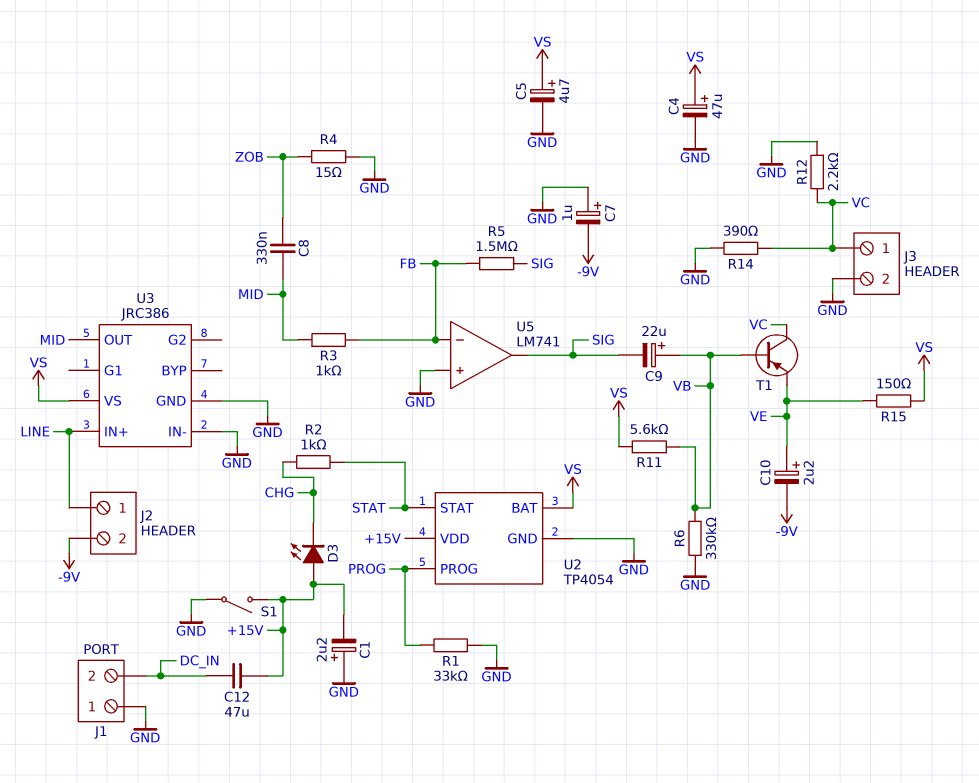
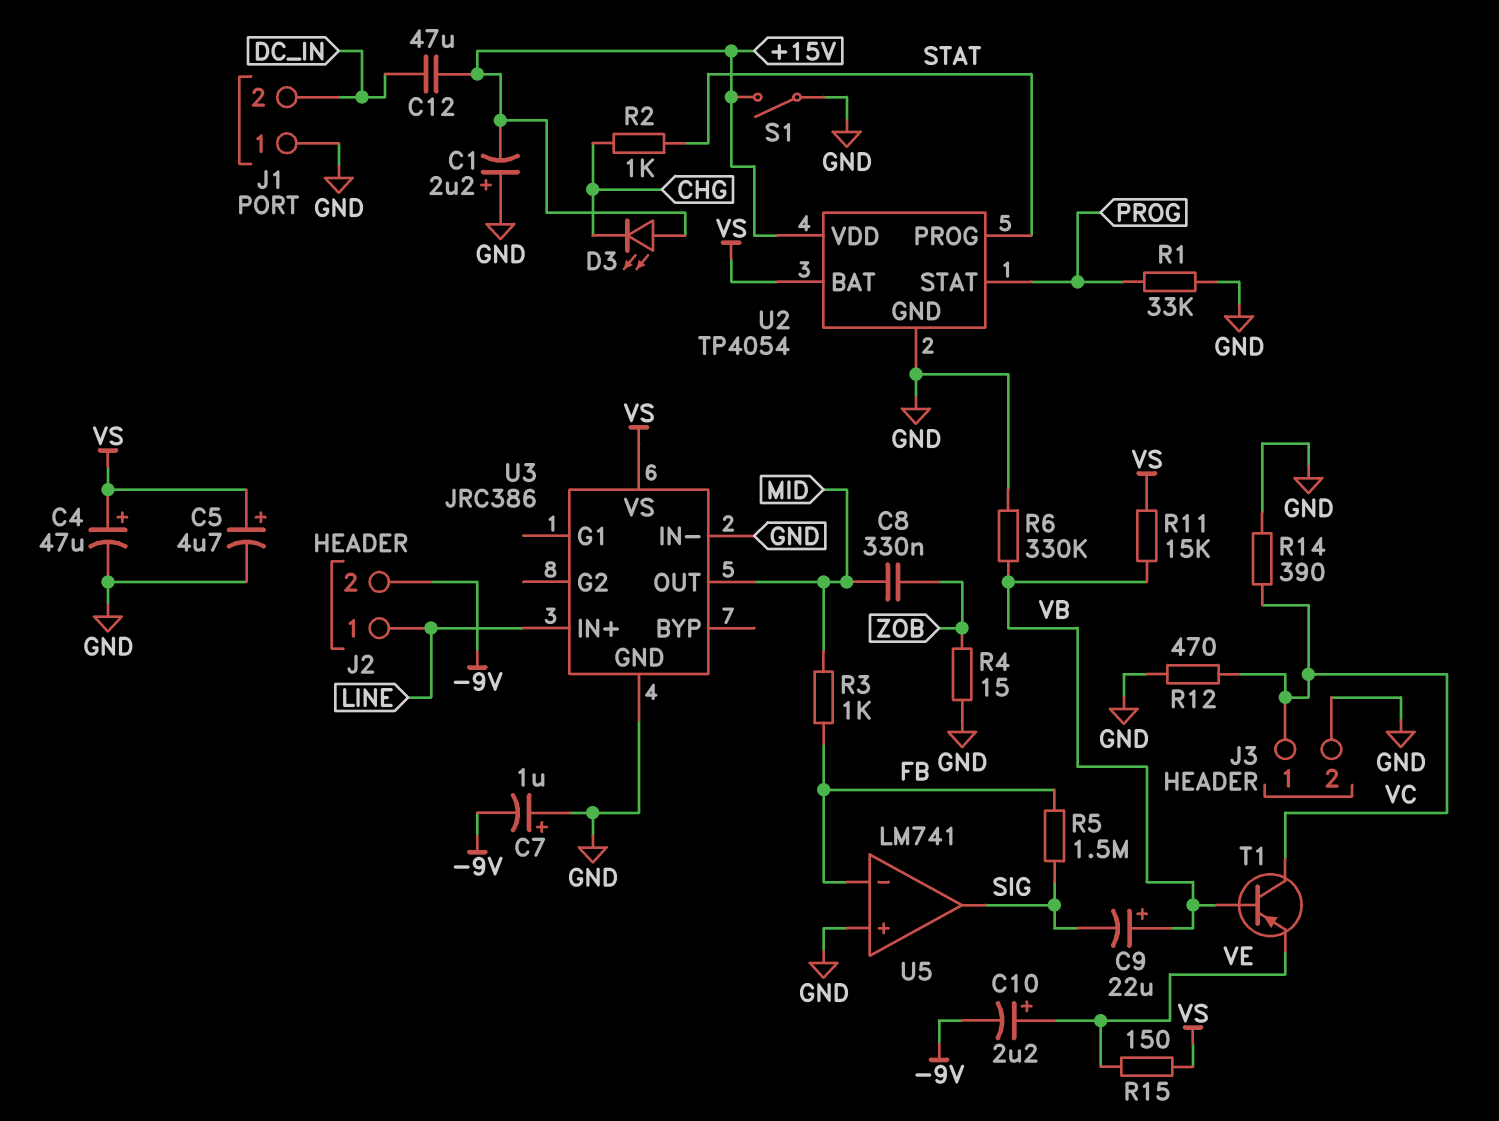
R11: 5.6k (VB, VS) -> 15k (VB, VS)
R12: 2.2k (GND, VC) -> 470 (GND, VC)
U2 pin PROG: PROG -> STAT
U2 pin STAT: STAT -> PROG

